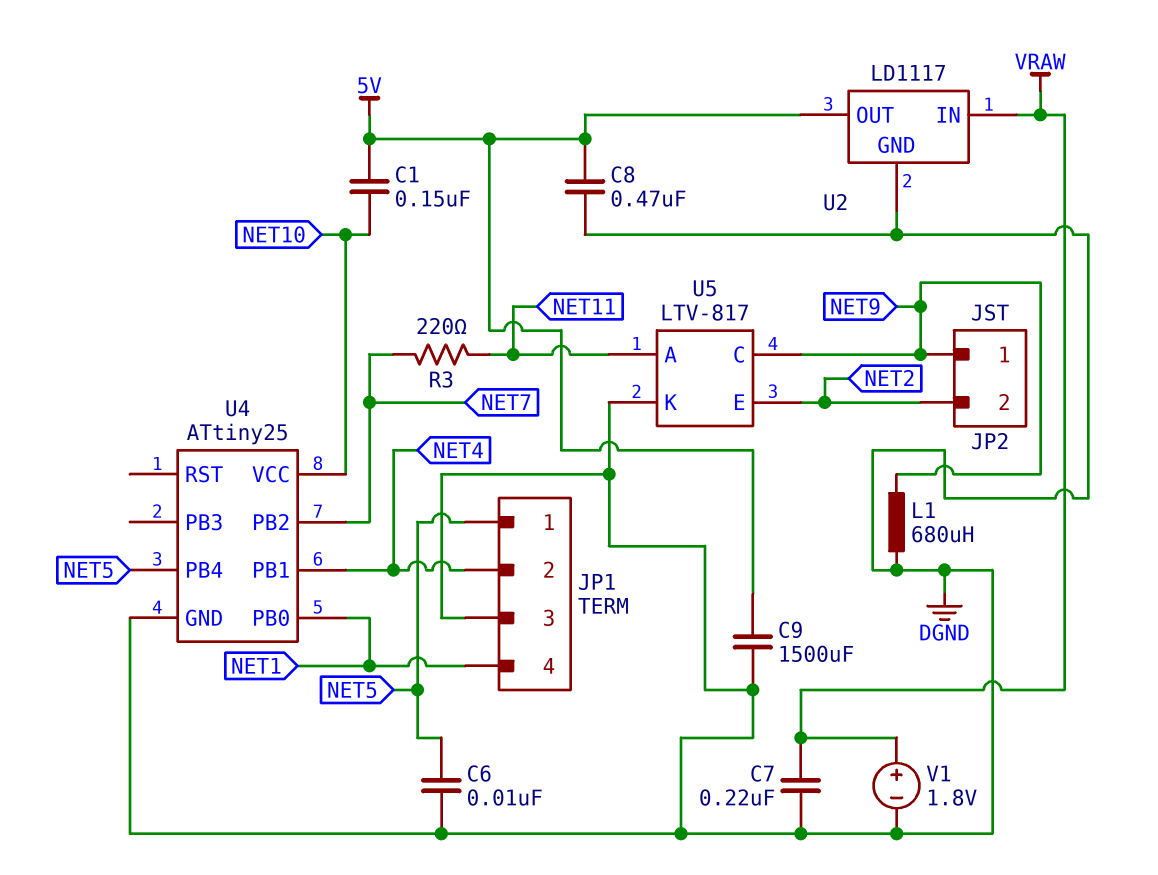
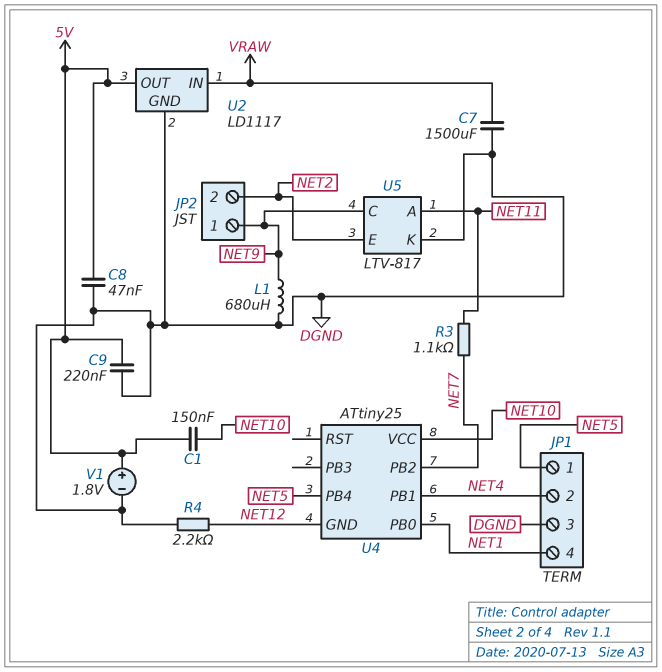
C6: 10nF (DGND, NET5) -> none
C7: 220nF (DGND, VRAW) -> 1500uF (DGND, VRAW)
C8: 470nF (5V, DGND) -> 47nF (5V, DGND)
C9: 1500uF (5V, DGND) -> 220nF (5V, DGND)
R3: 220 (NET7, NET11) -> 1.1k (NET7, NET11)
R4: none -> 2.2k (DGND, NET12)
U4 pin GND: DGND -> NET12
V1: 1.8V (plus VRAW, minus DGND) -> 1.8V (plus 5V, minus DGND)

